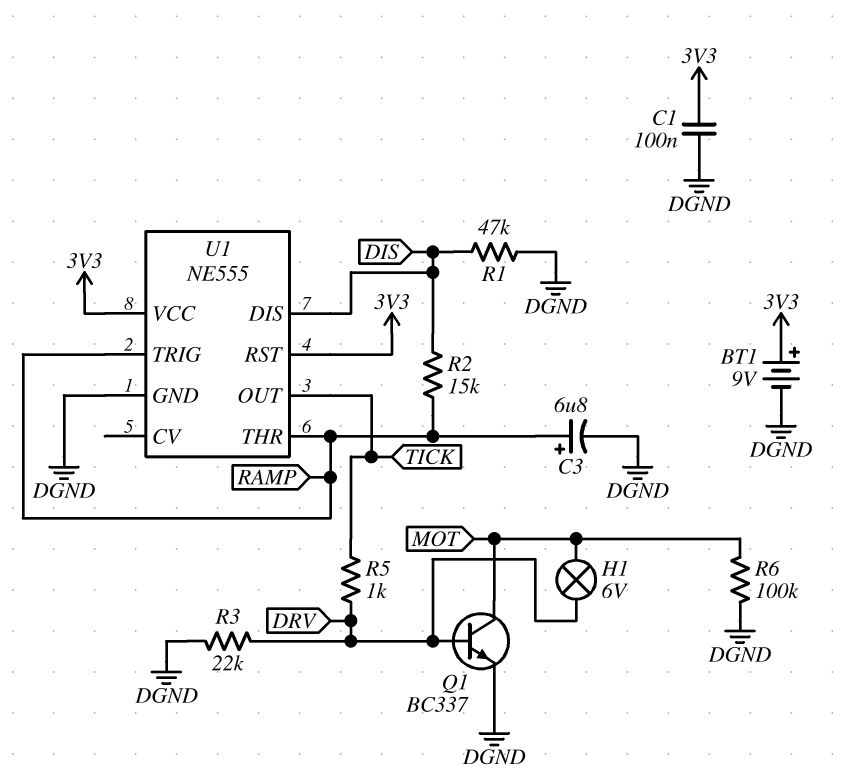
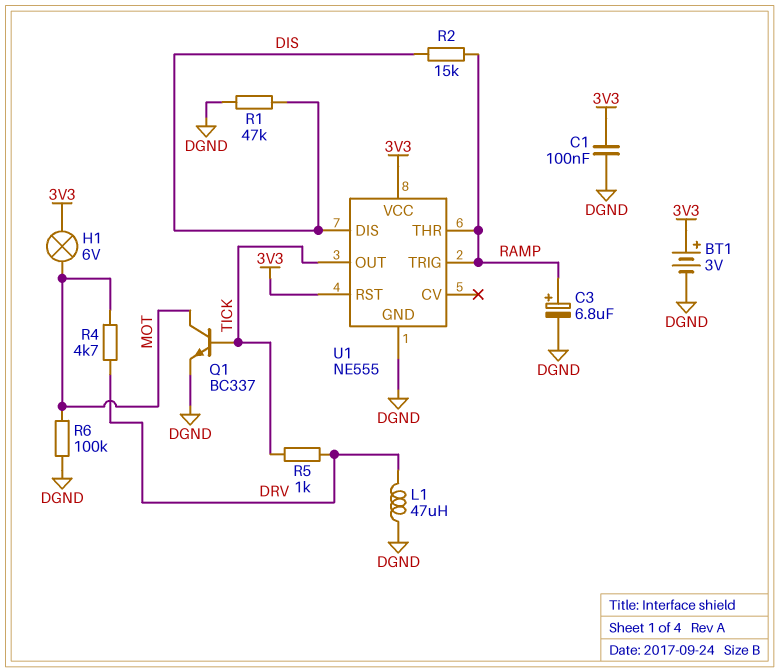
BT1: 9V (plus 3V3, minus DGND) -> 3V (plus 3V3, minus DGND)
H1: lamp 6V (DRV, MOT) -> lamp 6V (3V3, MOT)
L1: none -> 47uH (DGND, DRV)
Q1: NPN BC337 (B DRV, C MOT, E DGND) -> NPN BC337 (B TICK, C MOT, E DGND)
R3: 22k (DGND, DRV) -> none
R4: none -> 4.7k (DRV, MOT)

